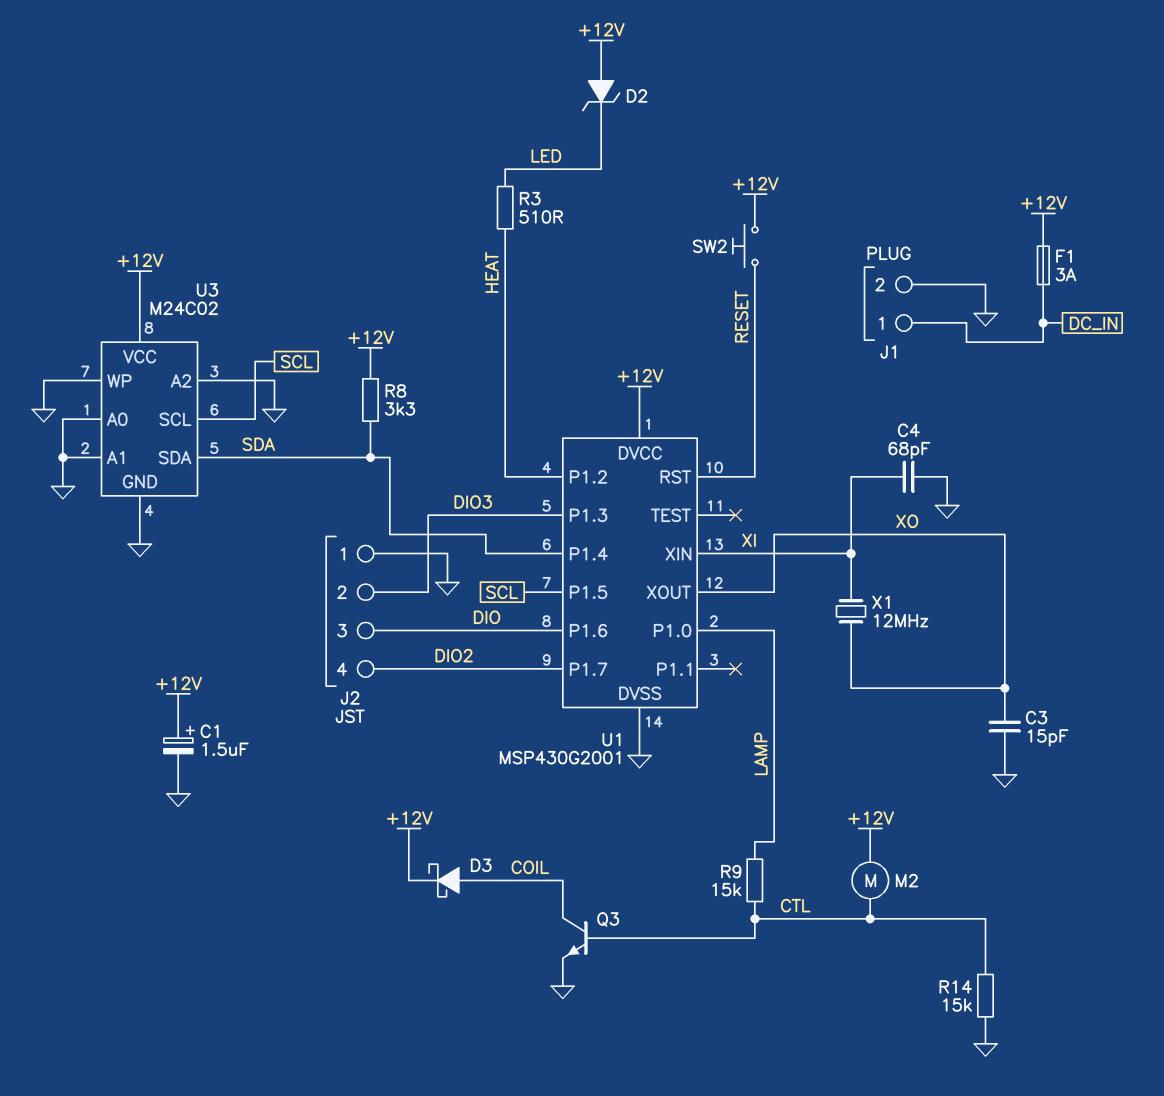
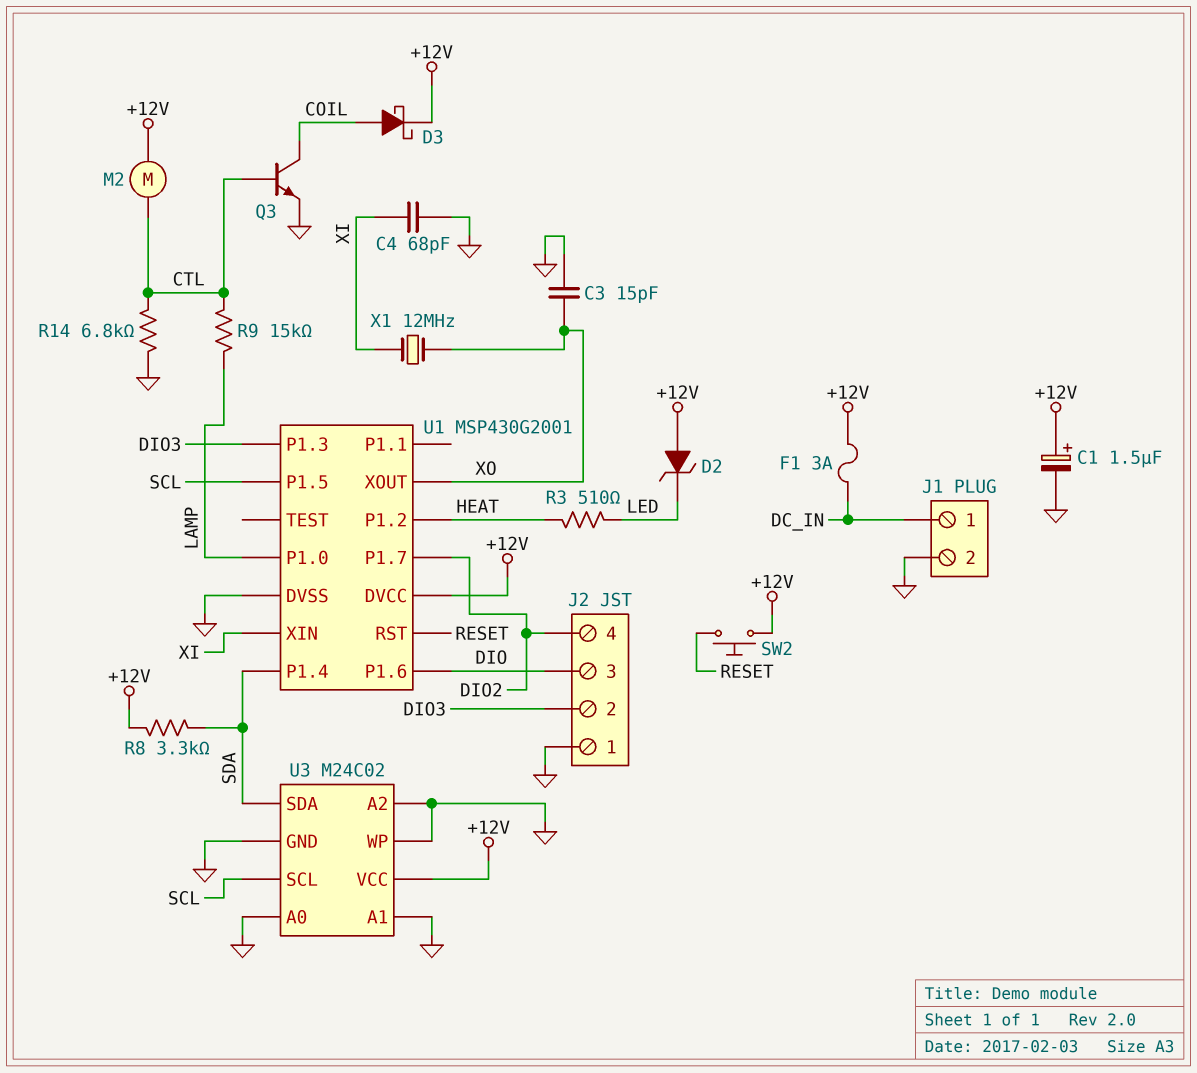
R14: 15k (CTL, GND) -> 6.8k (CTL, GND)

